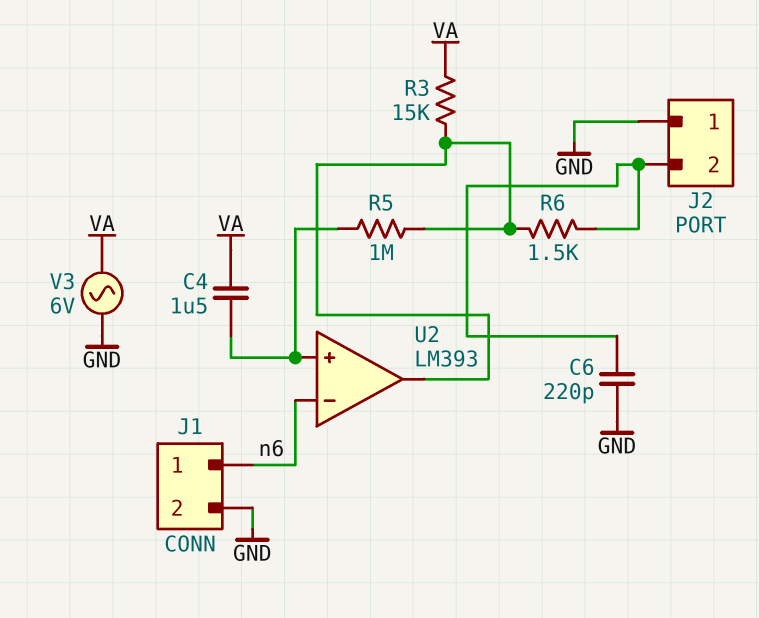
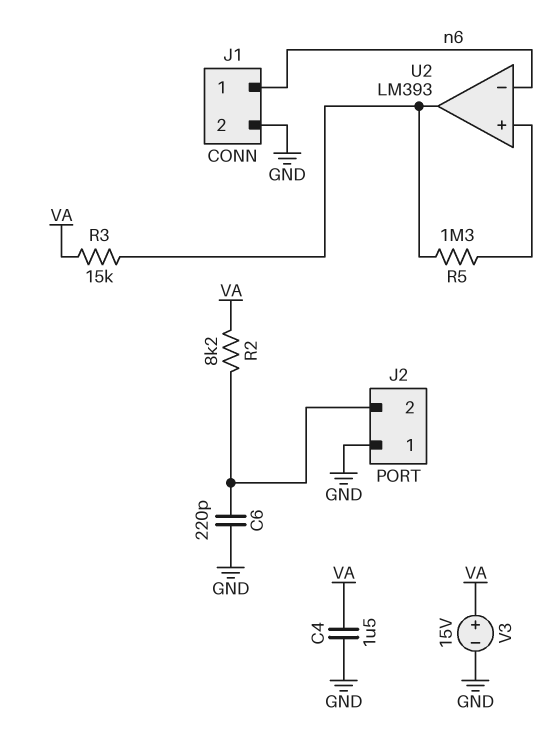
C4: 1.5uF (U2/in+, VA) -> 1.5uF (GND, VA)
R2: none -> 8.2k (J2/2, VA)
R5: 1M (U2/in+, U2/out) -> 1.3M (U2/in+, U2/out)
R6: 1.5k (J2/2, U2/out) -> none
V3: AC 6V (GND, VA) -> 15V (plus VA, minus GND)

